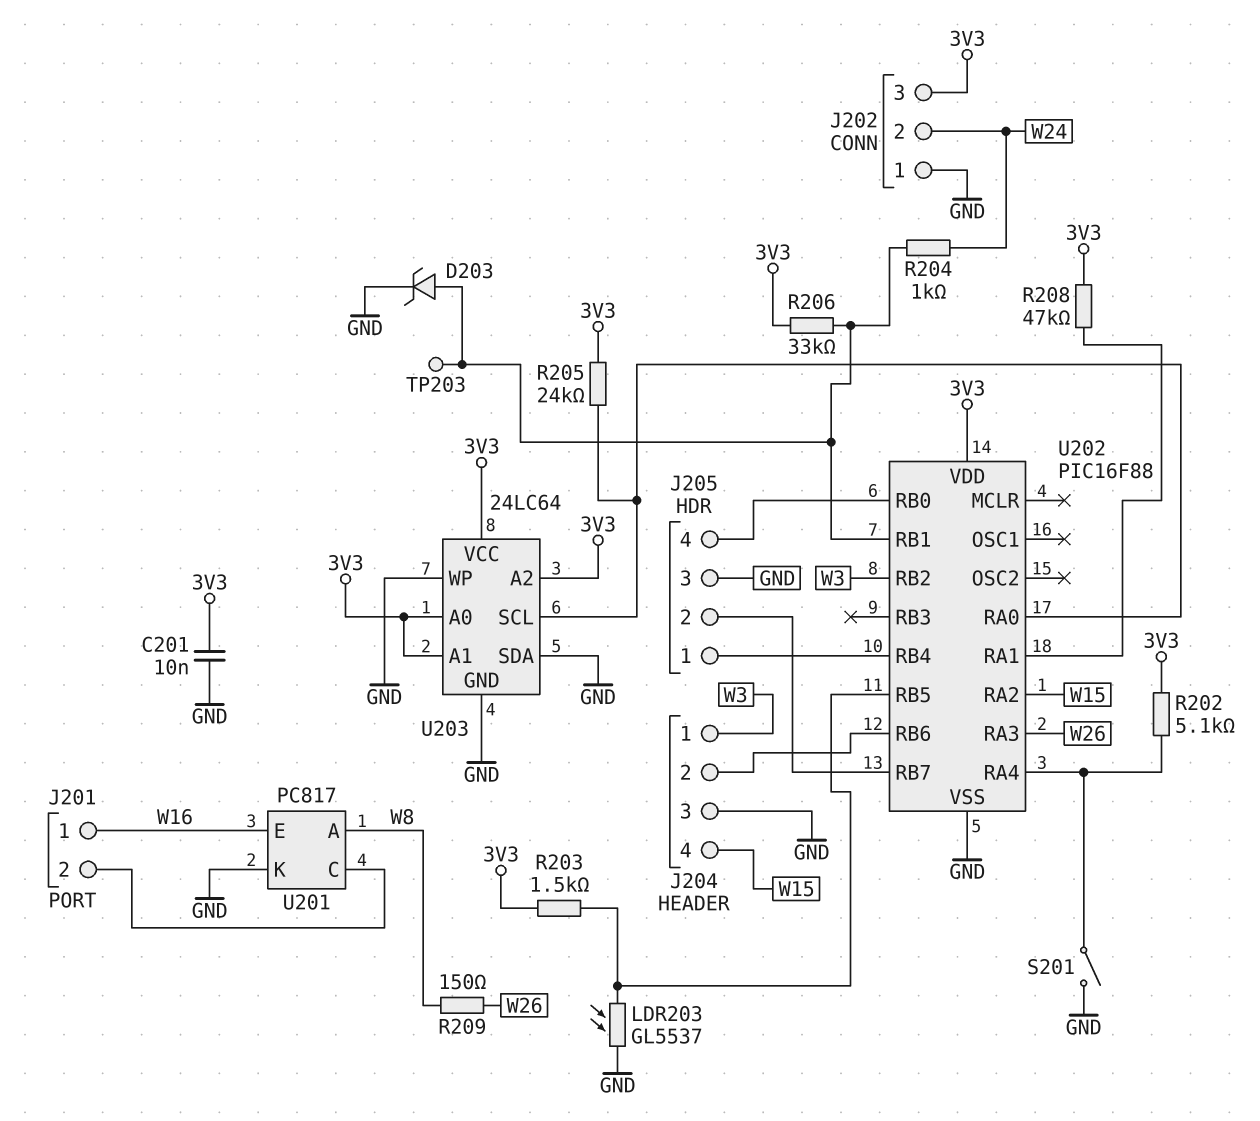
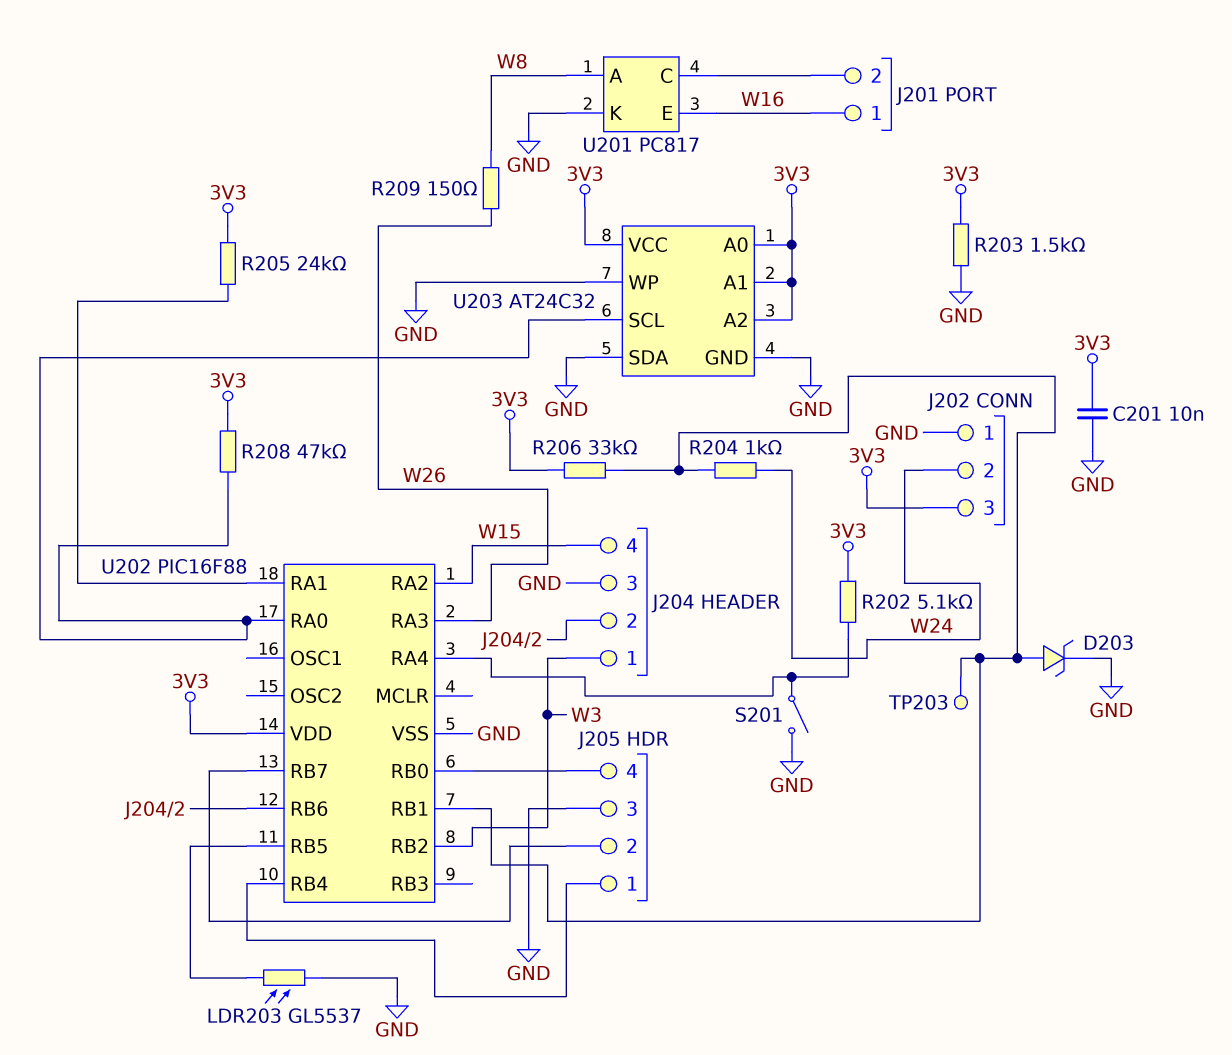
R203: 1.5k (3V3, U202/RB5) -> 1.5k (3V3, GND)
R205: 24k (3V3, U202/RA0) -> 24k (3V3, U202/RA1)
R208: 47k (3V3, U202/RA1) -> 47k (3V3, U202/RA0)
U203: 24LC64 -> AT24C32

